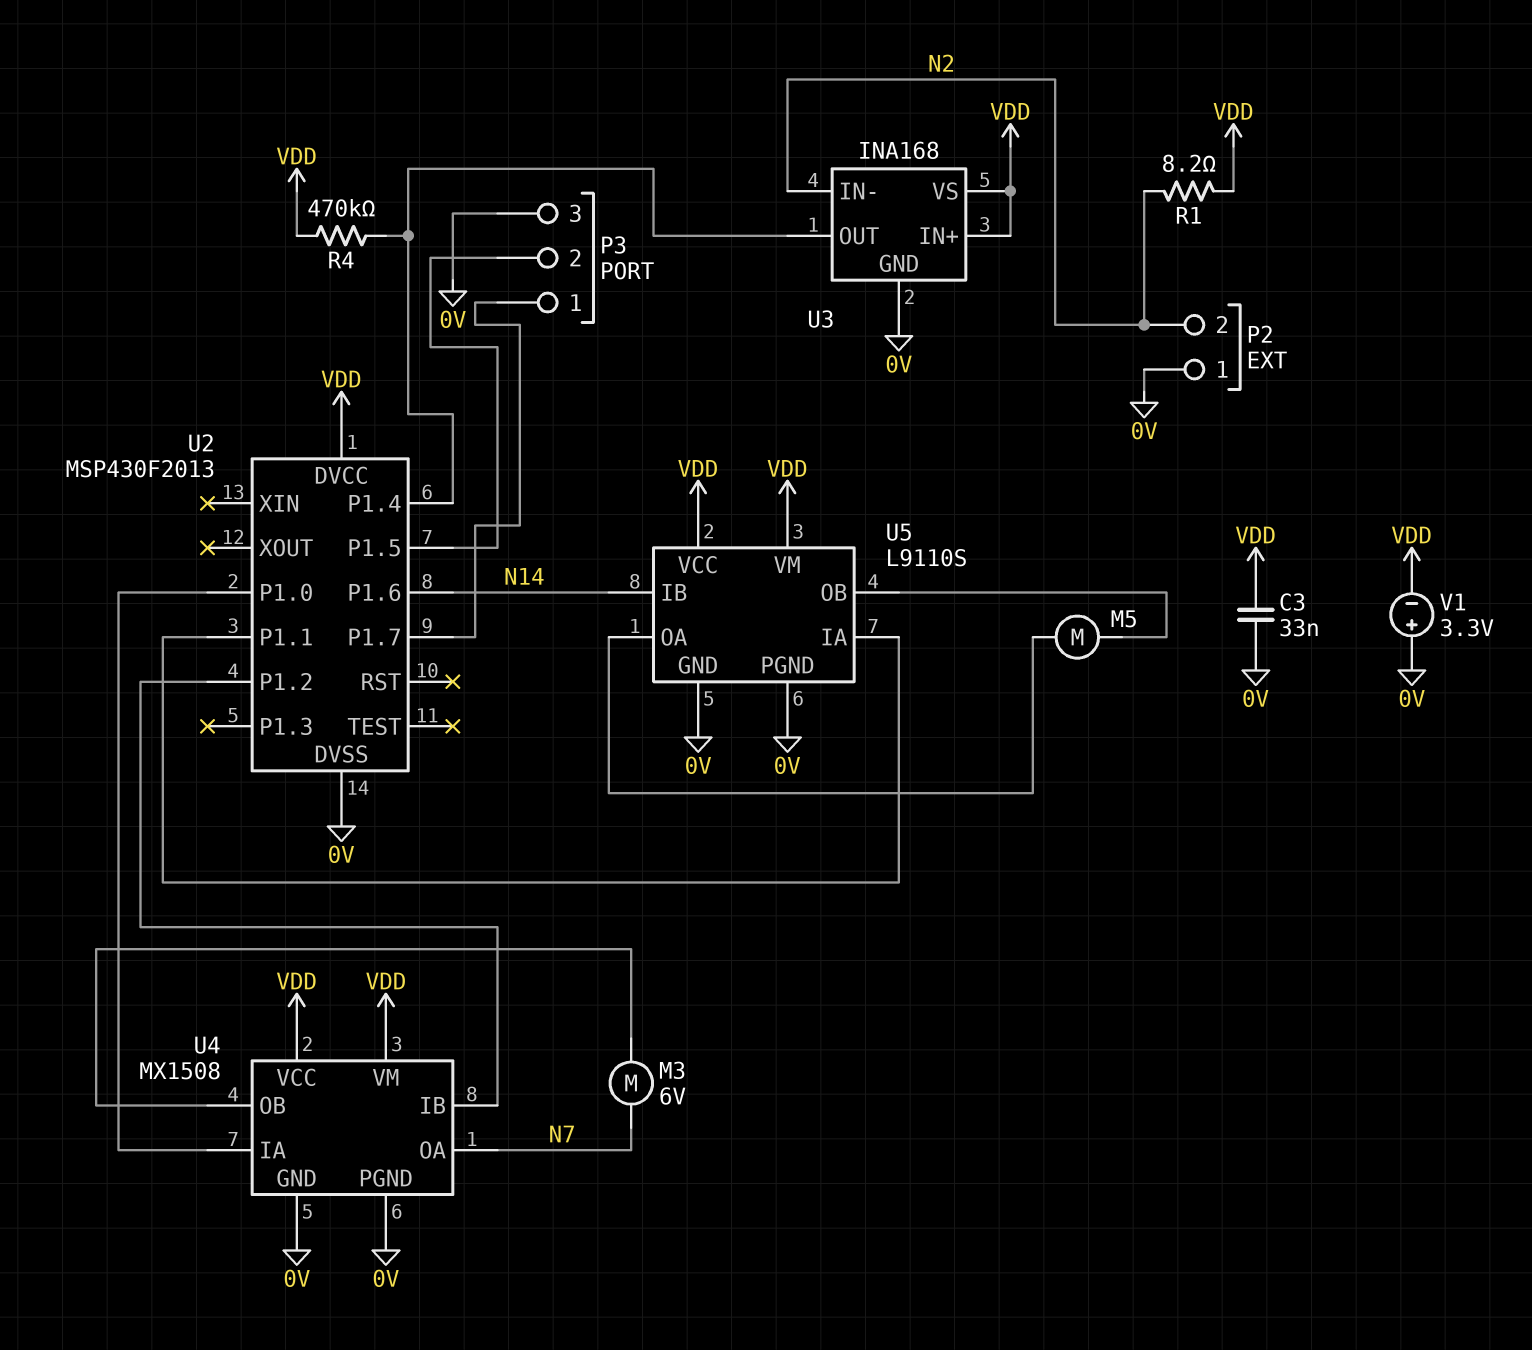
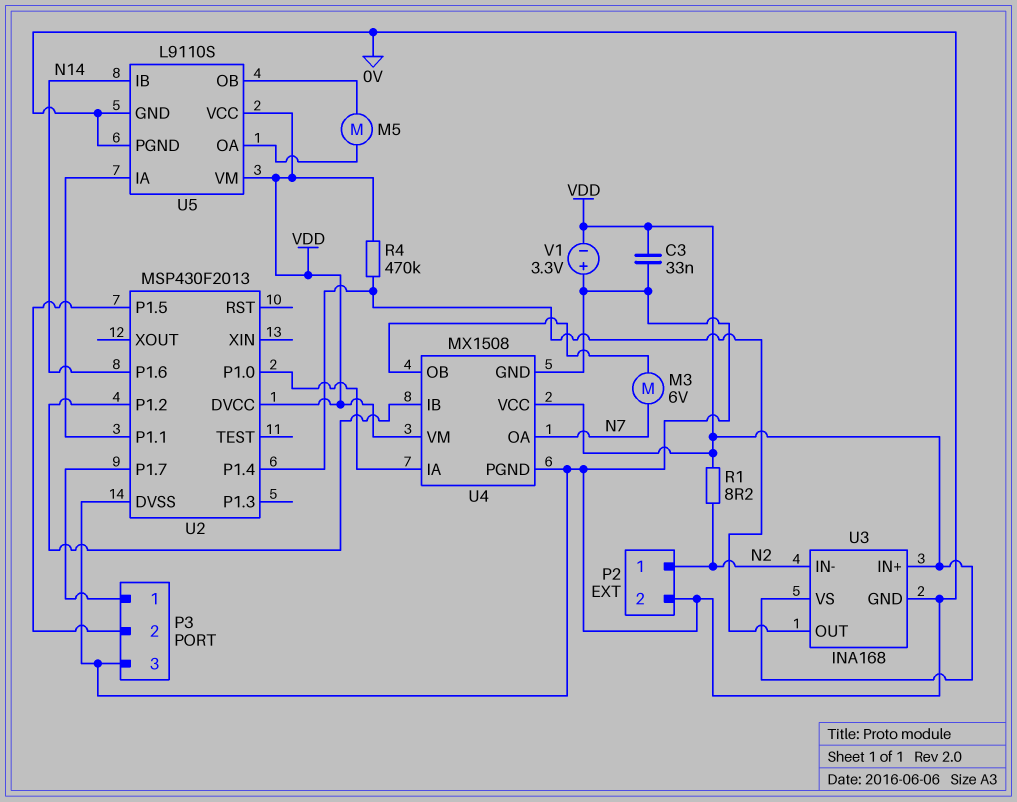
P2 pin 1: 0V -> N2
P2 pin 2: N2 -> 0V

